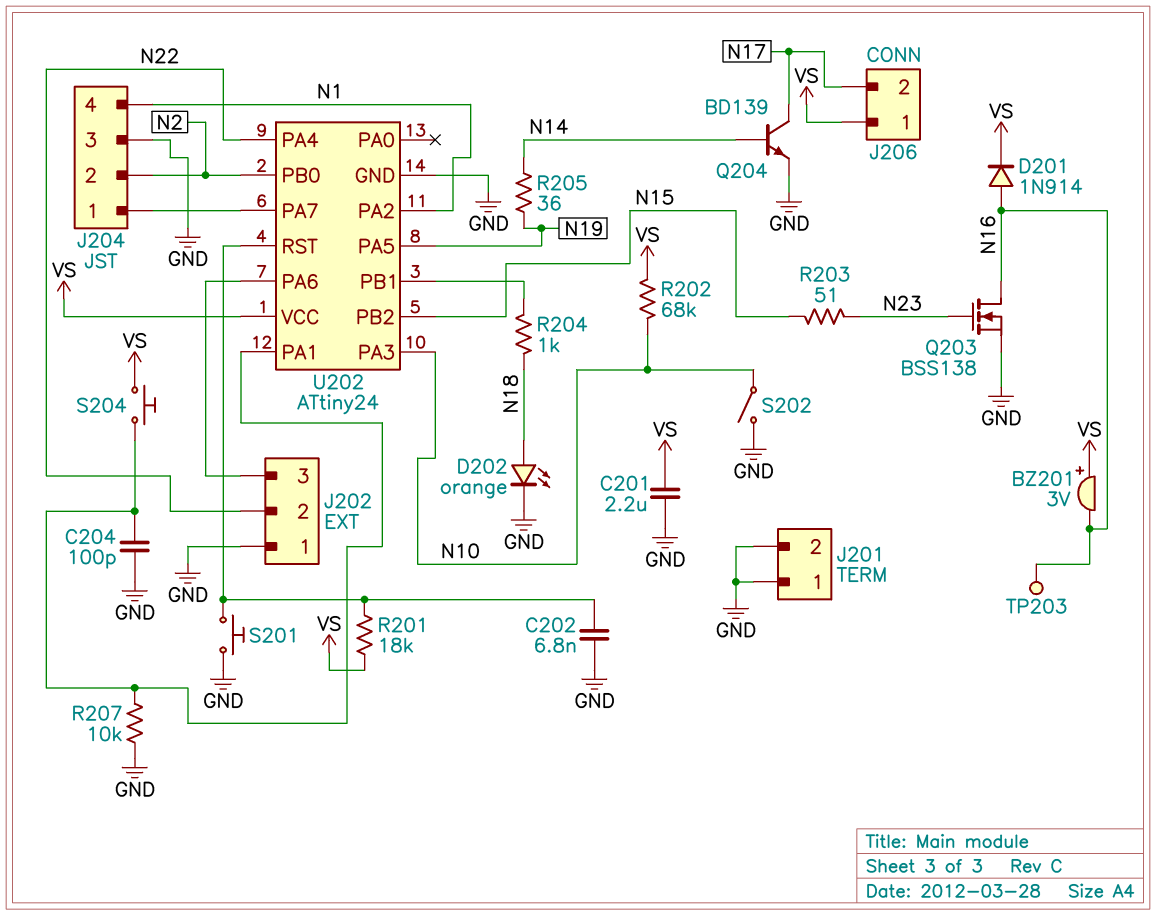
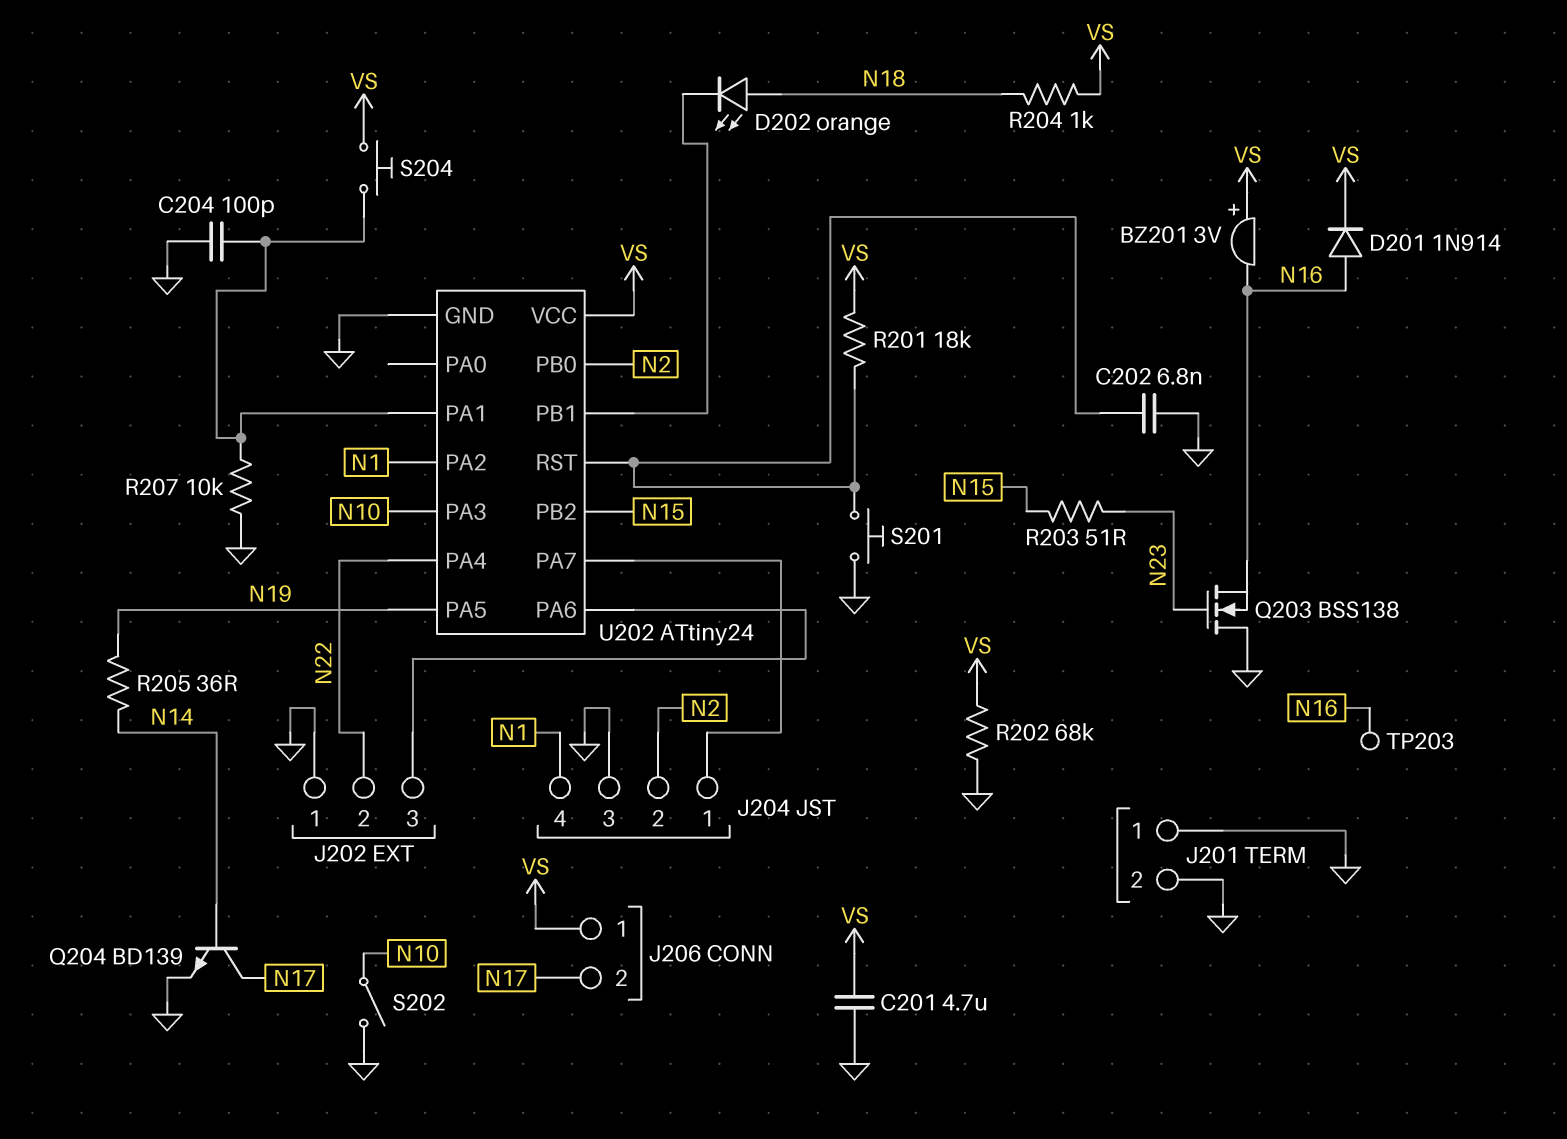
C201: 2.2uF (GND, VS) -> 4.7uF (GND, VS)
D202: LED orange (A N18, K GND) -> LED orange (A N18, K U202/PB1)
Q203: NMOS BSS138 (G N23, D N16, S GND) -> NMOS BSS138 (G N23, D GND, S N16)
R202: 68k (N10, VS) -> 68k (GND, VS)
R204: 1k (N18, U202/PB1) -> 1k (N18, VS)

